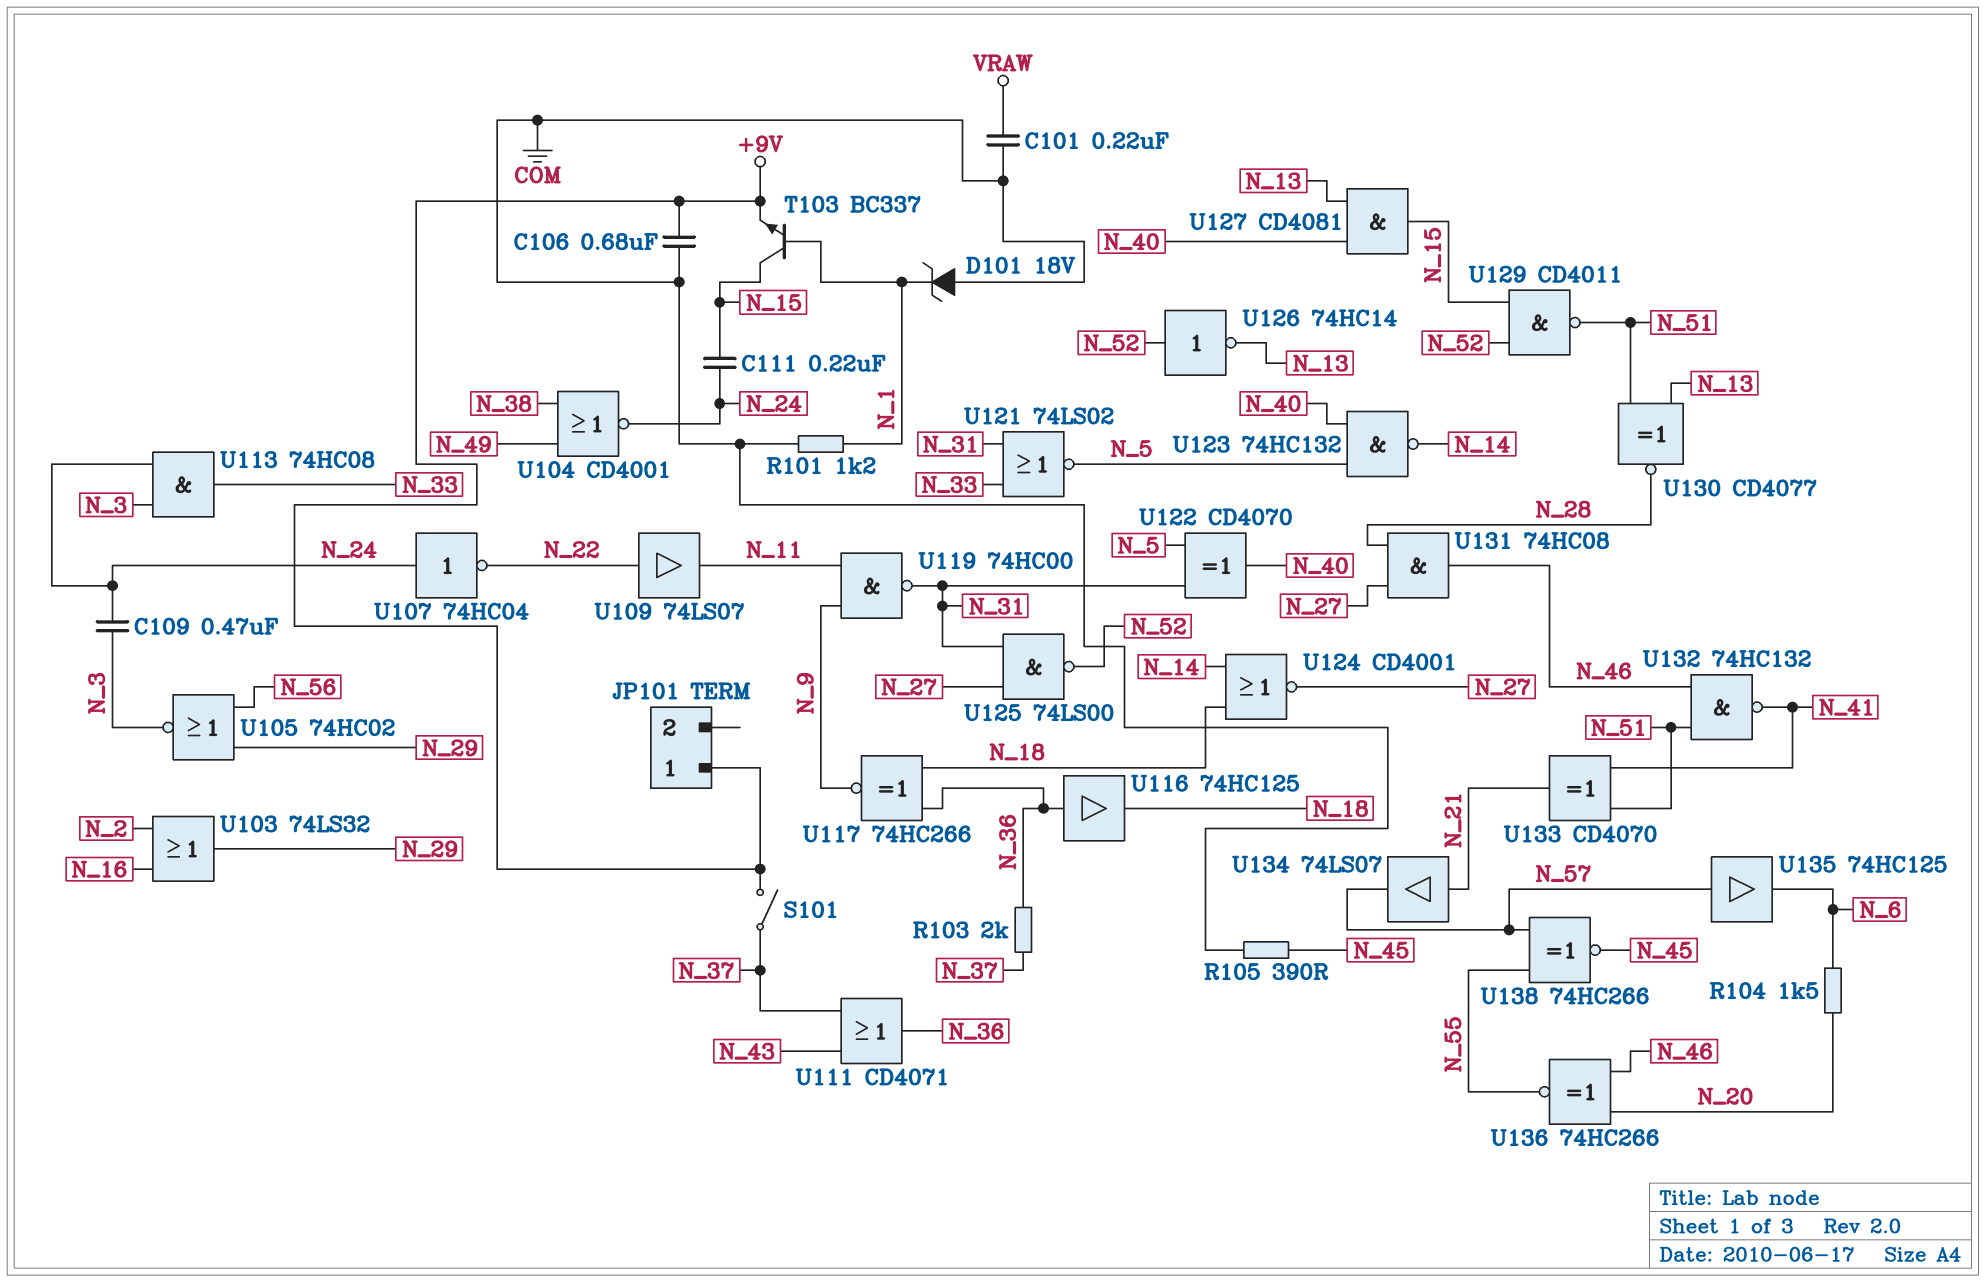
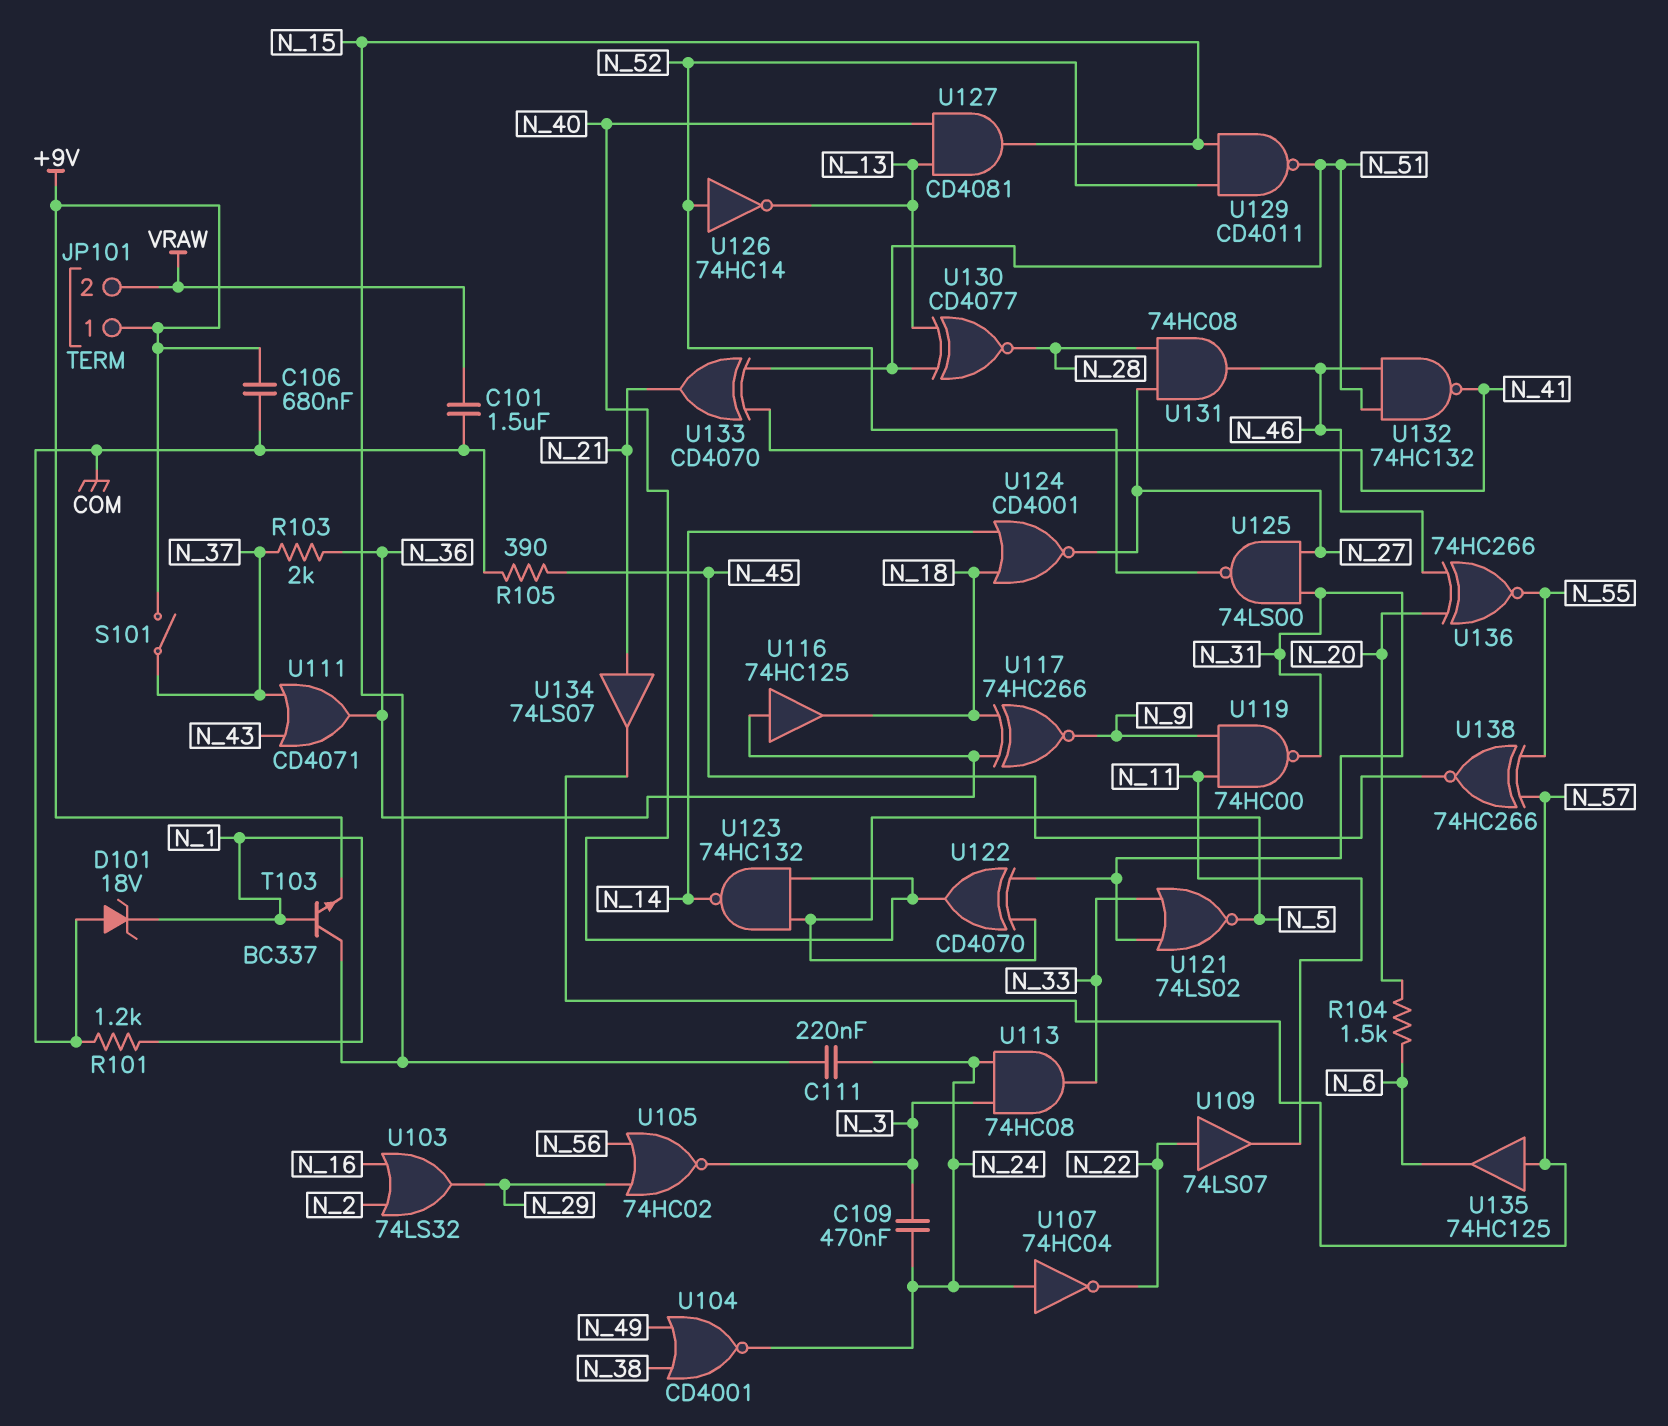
C101: 220nF (COM, VRAW) -> 1.5uF (COM, VRAW)
JP101 pin 2: none -> VRAW

